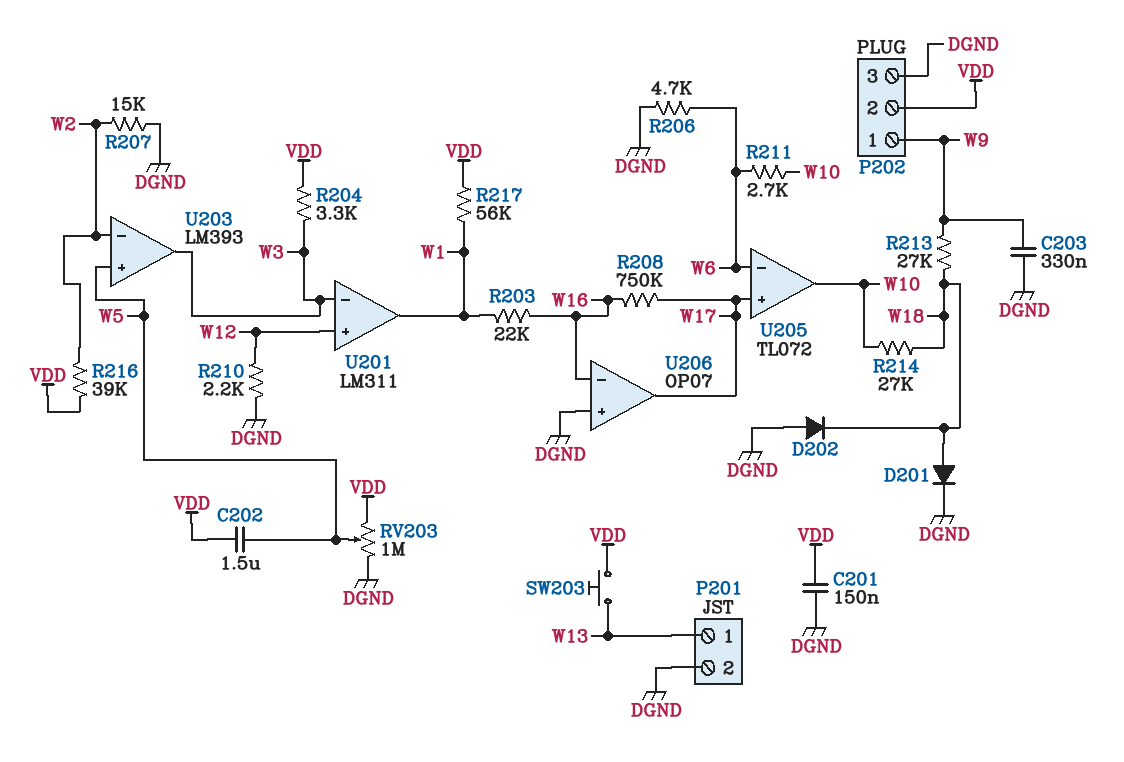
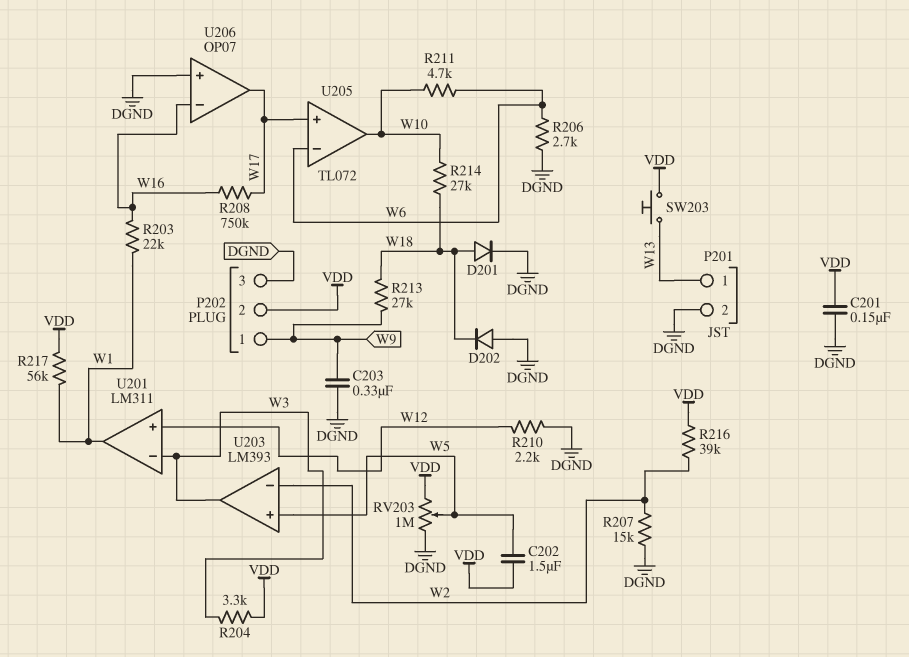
R206: 4.7k (DGND, W6) -> 2.7k (DGND, W6)
R211: 2.7k (W6, W10) -> 4.7k (W6, W10)

